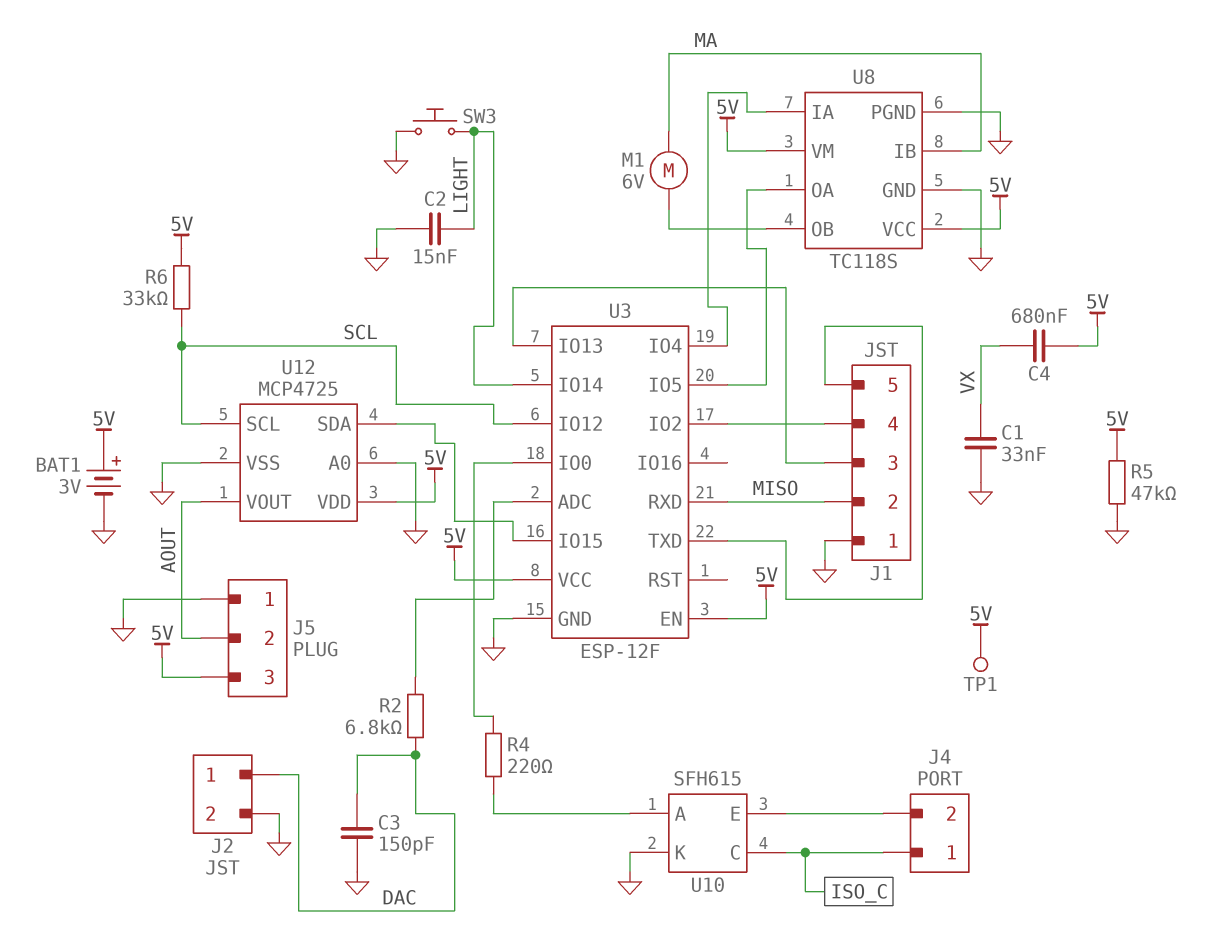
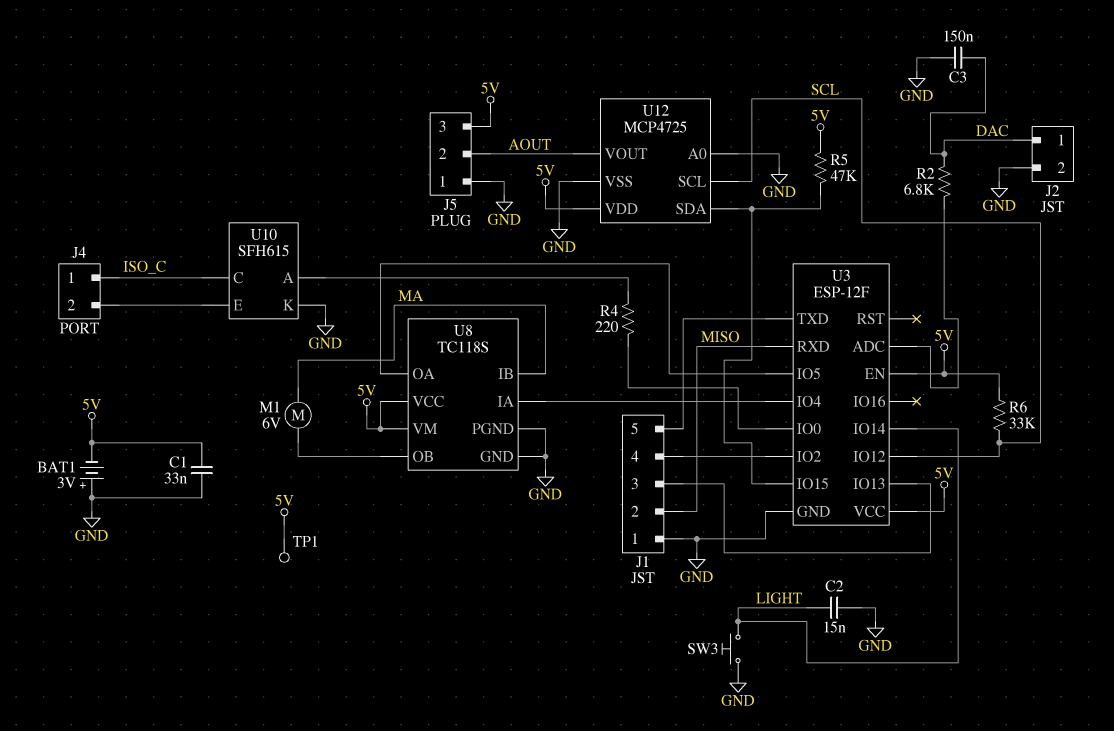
BAT1: 3V (plus 5V, minus GND) -> 3V (plus GND, minus 5V)
C1: 33nF (GND, VX) -> 33nF (5V, GND)
C3: 150pF (DAC, GND) -> 150nF (DAC, GND)
C4: 680nF (5V, VX) -> none
R5: 47k (5V, GND) -> 47k (5V, U3/IO15)

